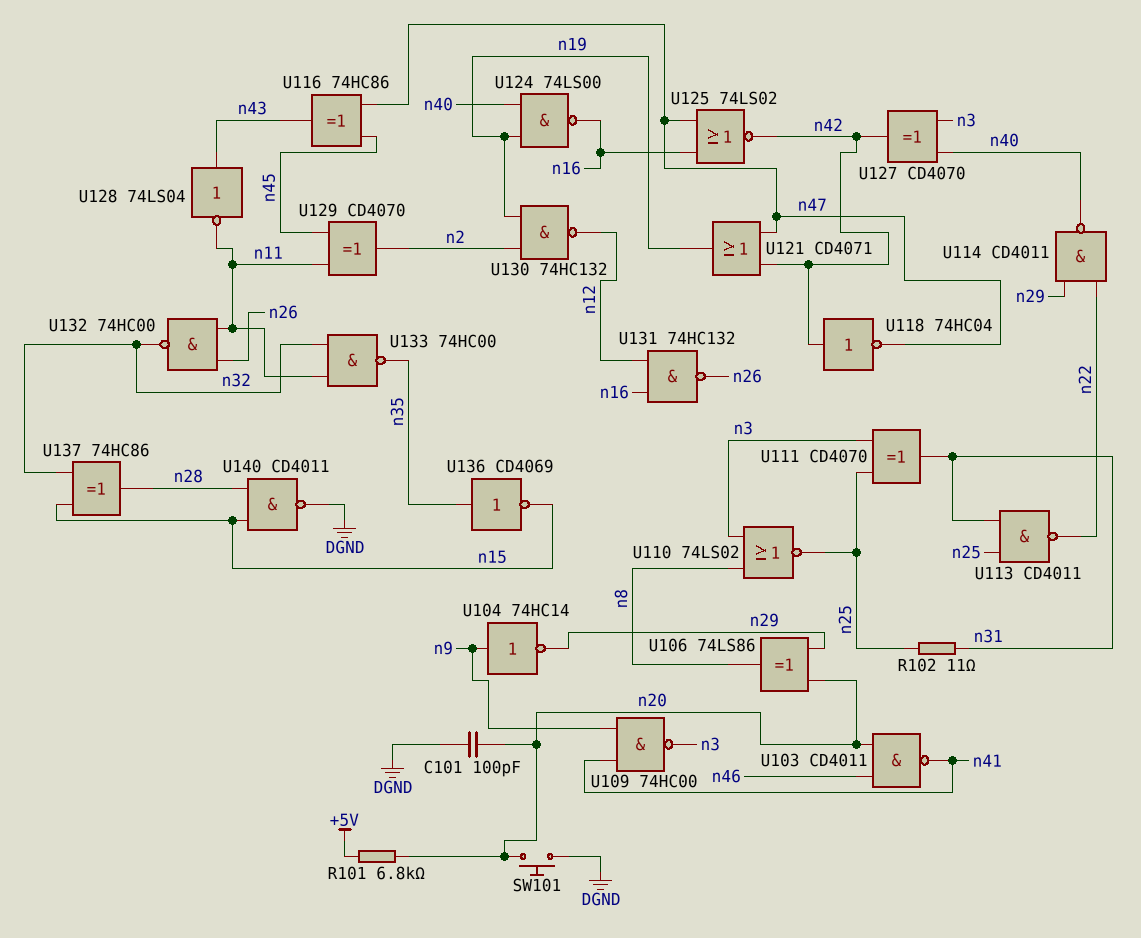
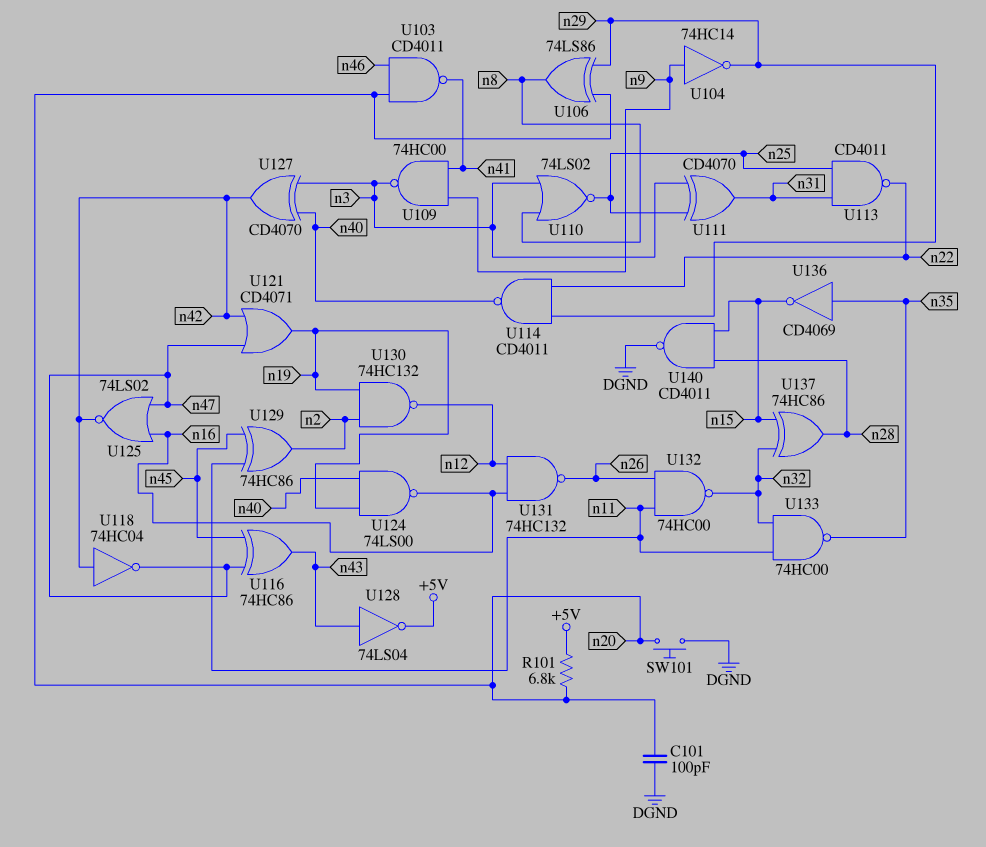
R102: 11 (n25, n31) -> none
U128: NOT 74LS04 (in n43, out n11) -> NOT 74LS04 (in n43, out +5V)
U129: XOR CD4070 (in n11, in n45, out n2) -> XOR 74HC86 (in n11, in n45, out n2)

